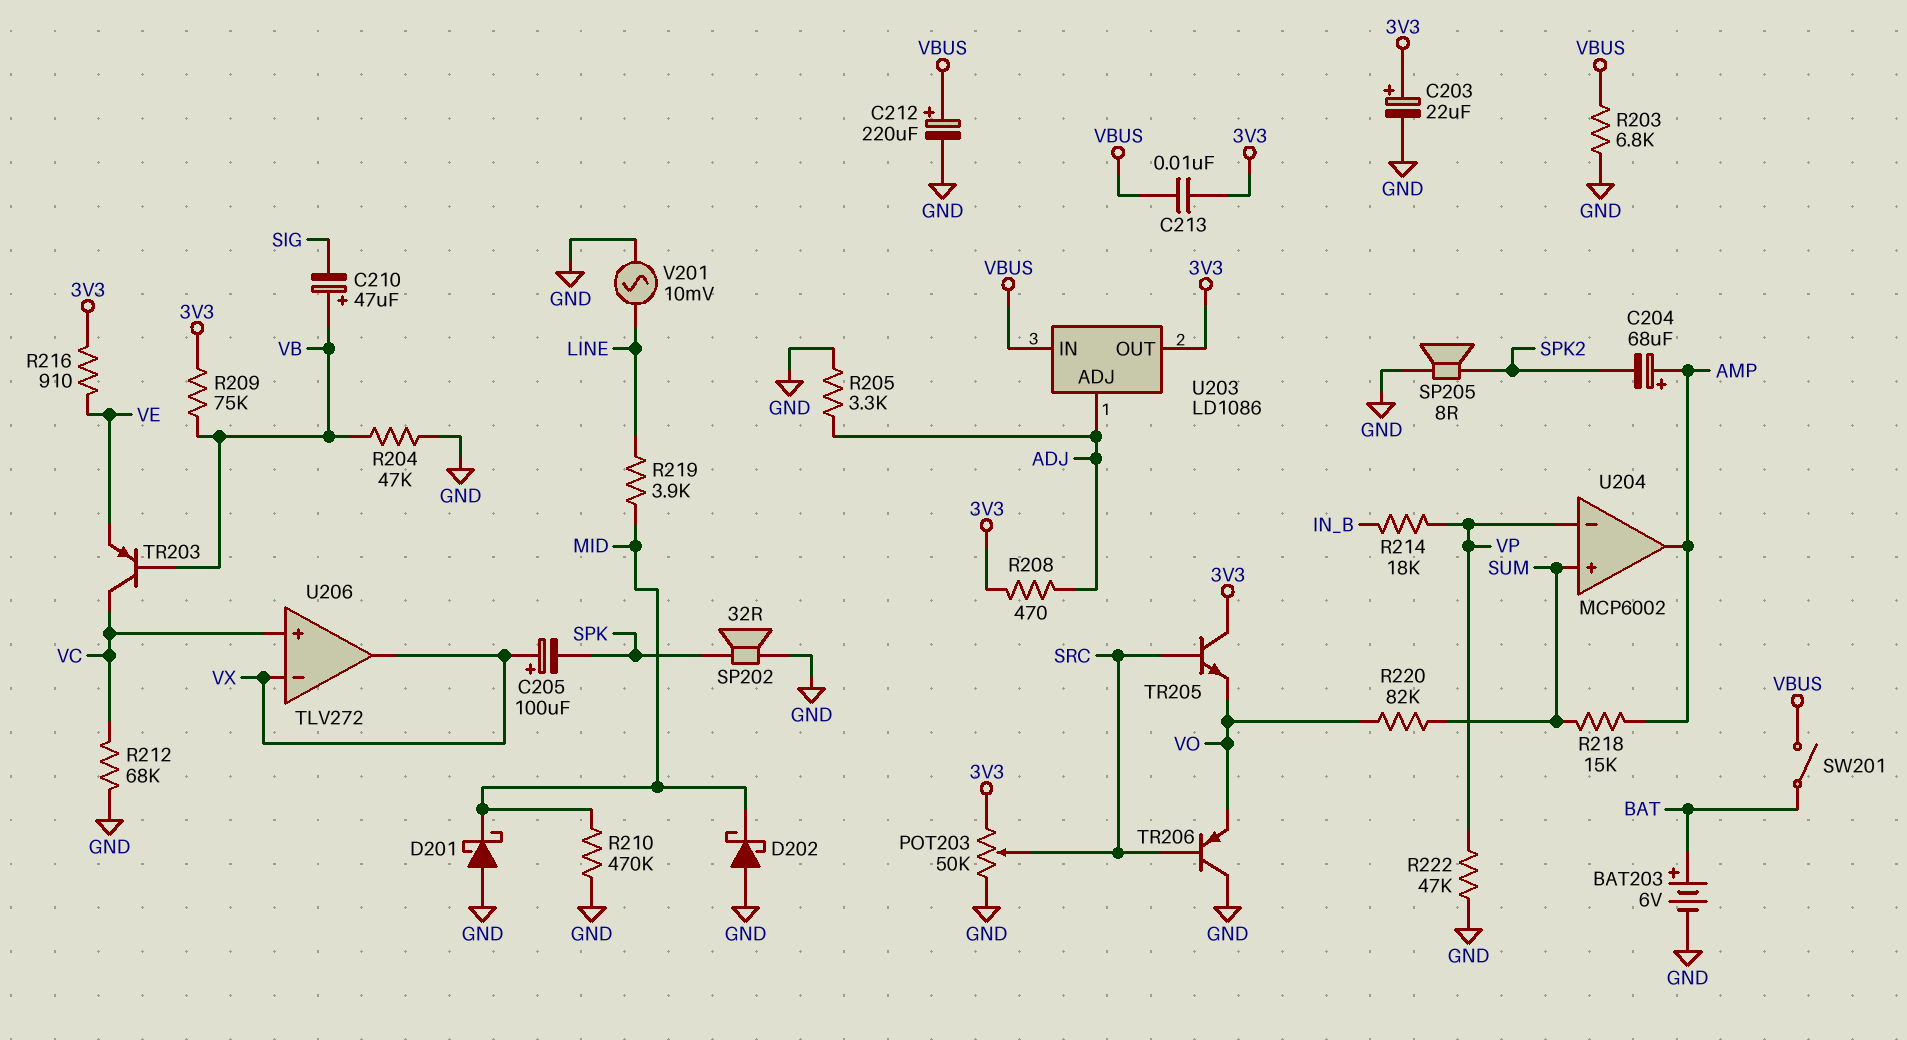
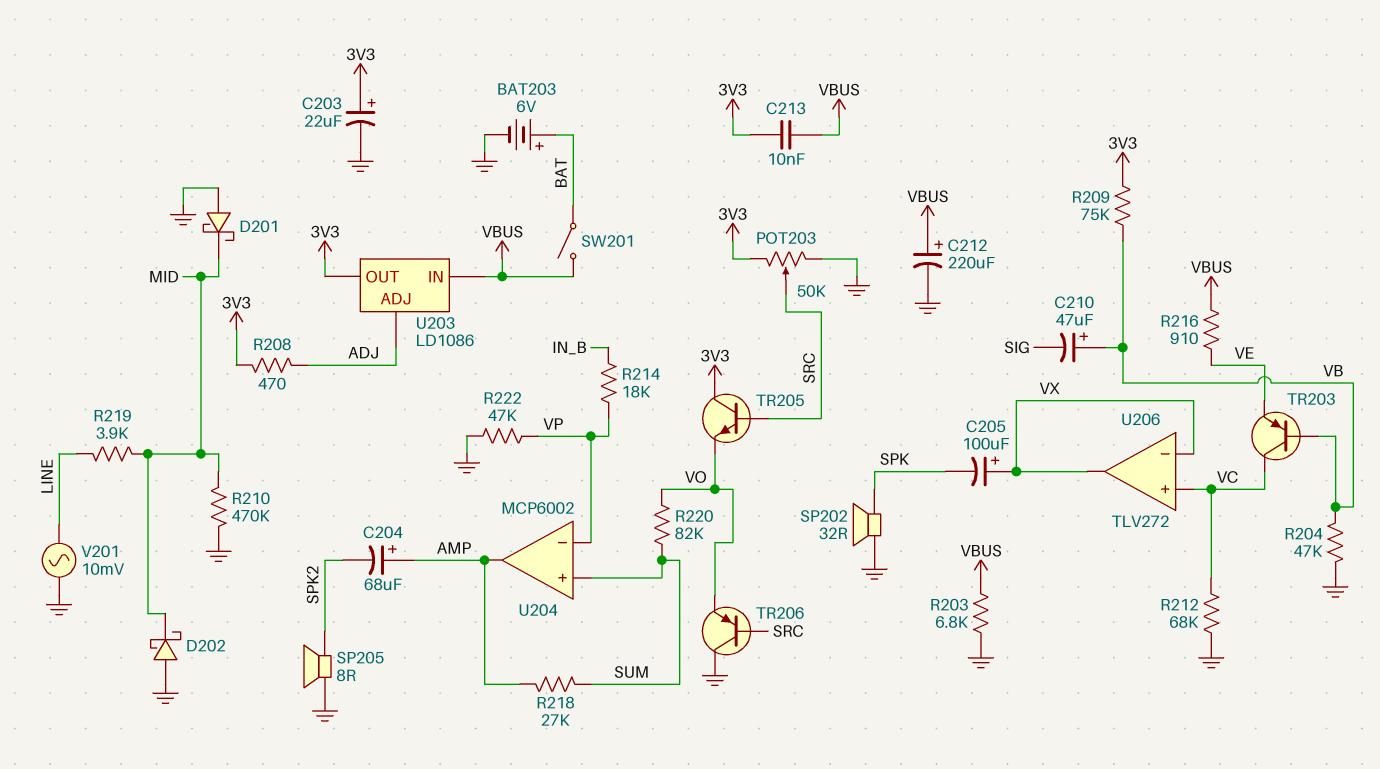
R205: 3.3k (ADJ, GND) -> none
R216: 910 (3V3, VE) -> 910 (VBUS, VE)
R218: 15k (AMP, SUM) -> 27k (AMP, SUM)

